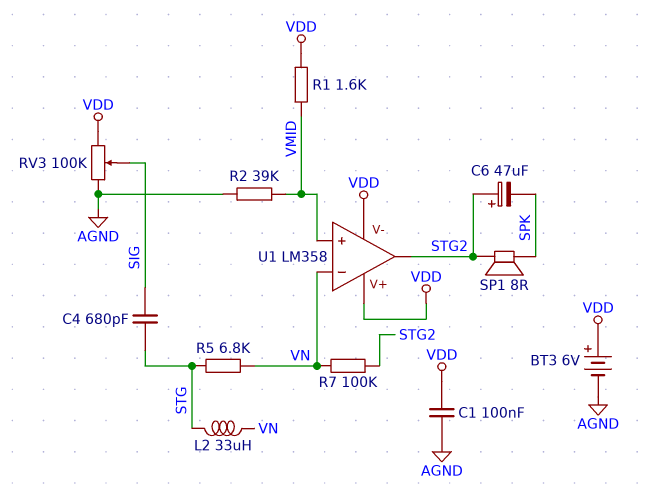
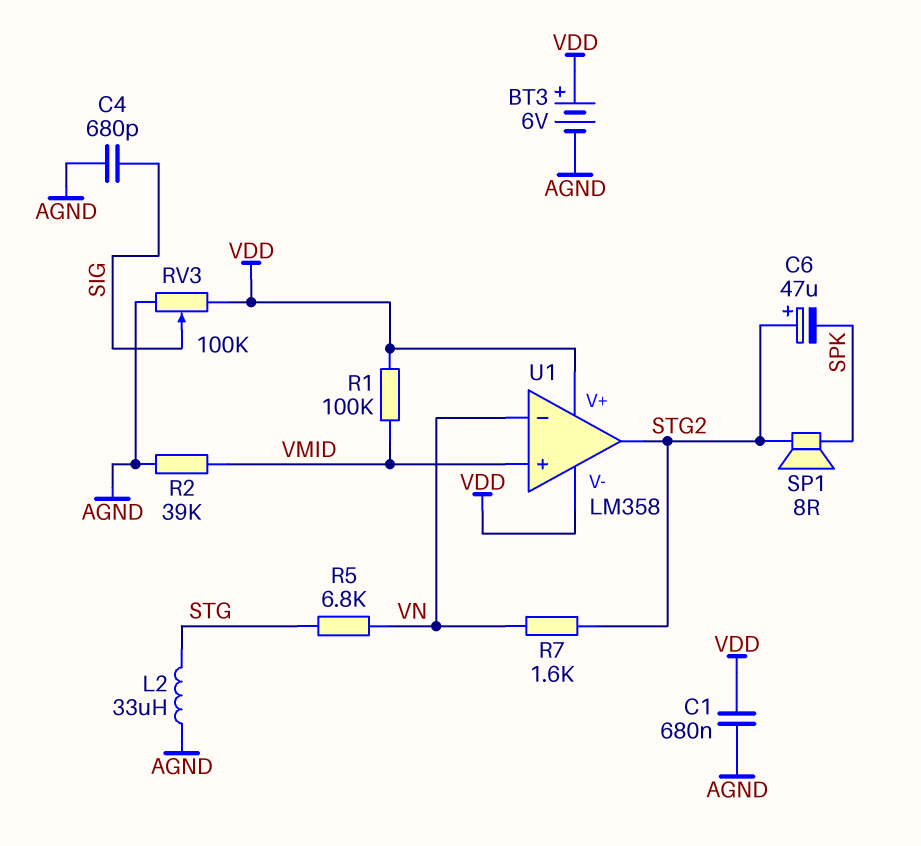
C1: 100nF (AGND, VDD) -> 680nF (AGND, VDD)
C4: 680pF (SIG, STG) -> 680pF (AGND, SIG)
L2: 33uH (STG, VN) -> 33uH (AGND, STG)
R1: 1.6k (VDD, VMID) -> 100k (VDD, VMID)
R7: 100k (STG2, VN) -> 1.6k (STG2, VN)

